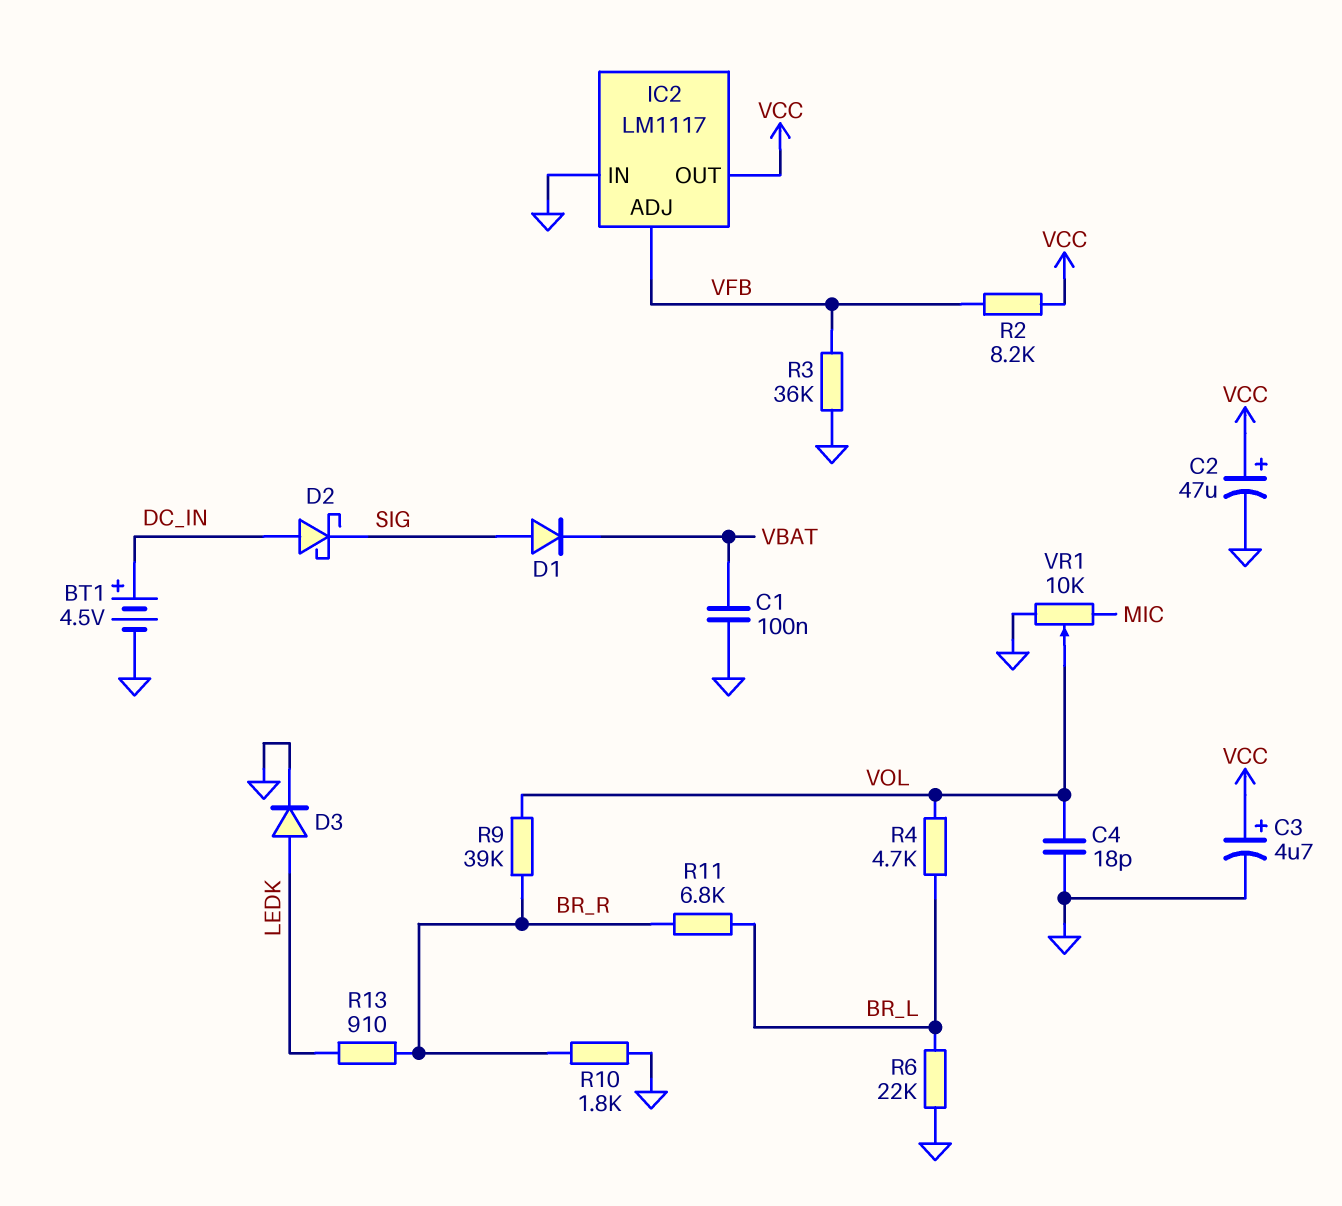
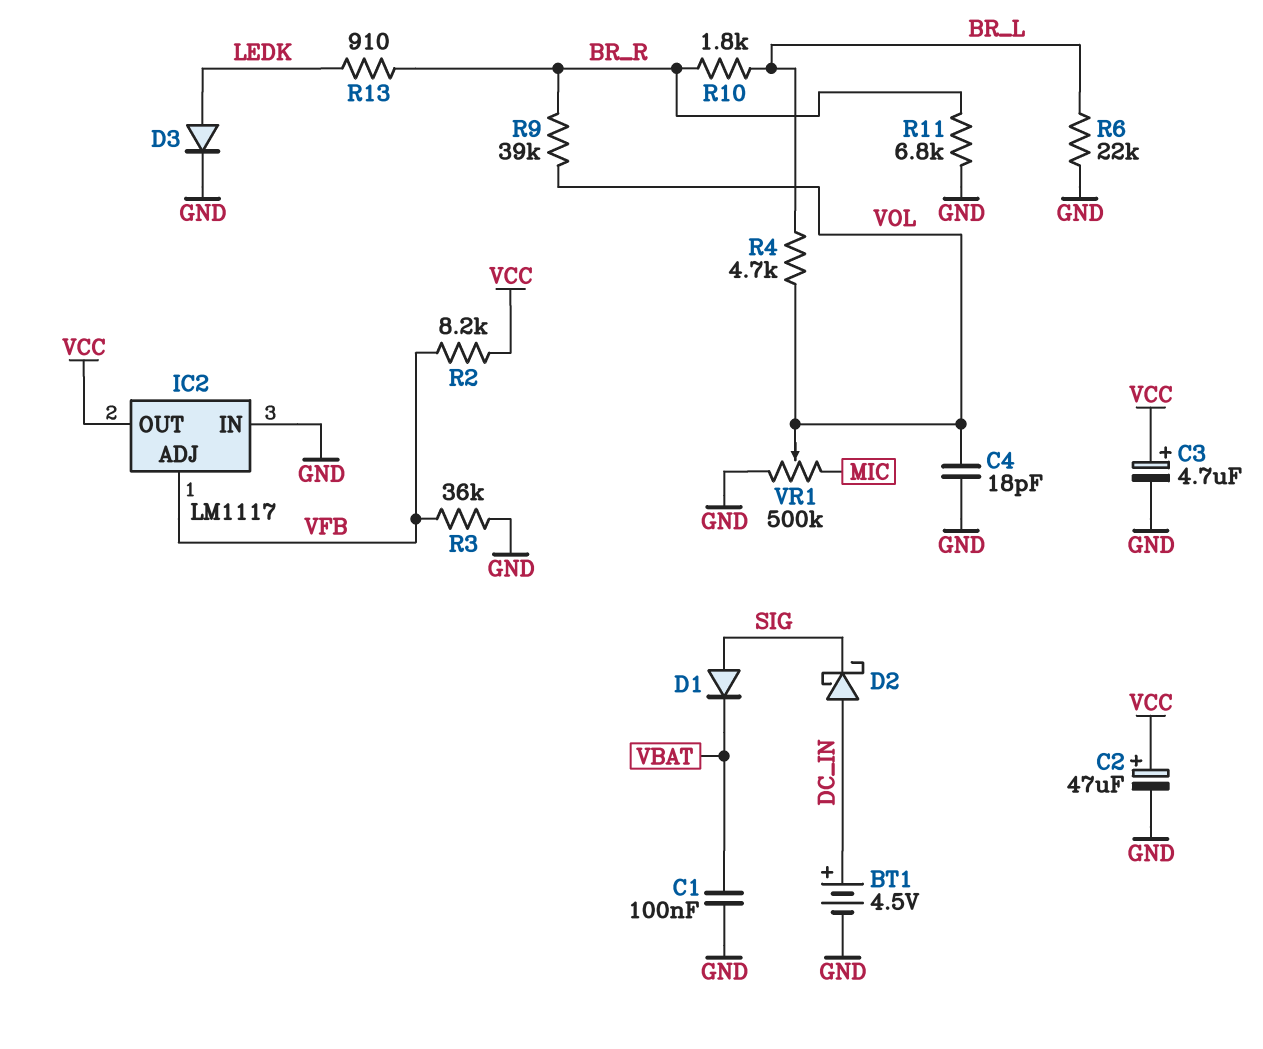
R10: 1.8k (BR_R, GND) -> 1.8k (BR_L, BR_R)
R11: 6.8k (BR_L, BR_R) -> 6.8k (BR_R, GND)
VR1: 10k (GND, MIC, wiper VOL) -> 500k (GND, MIC, wiper VOL)

